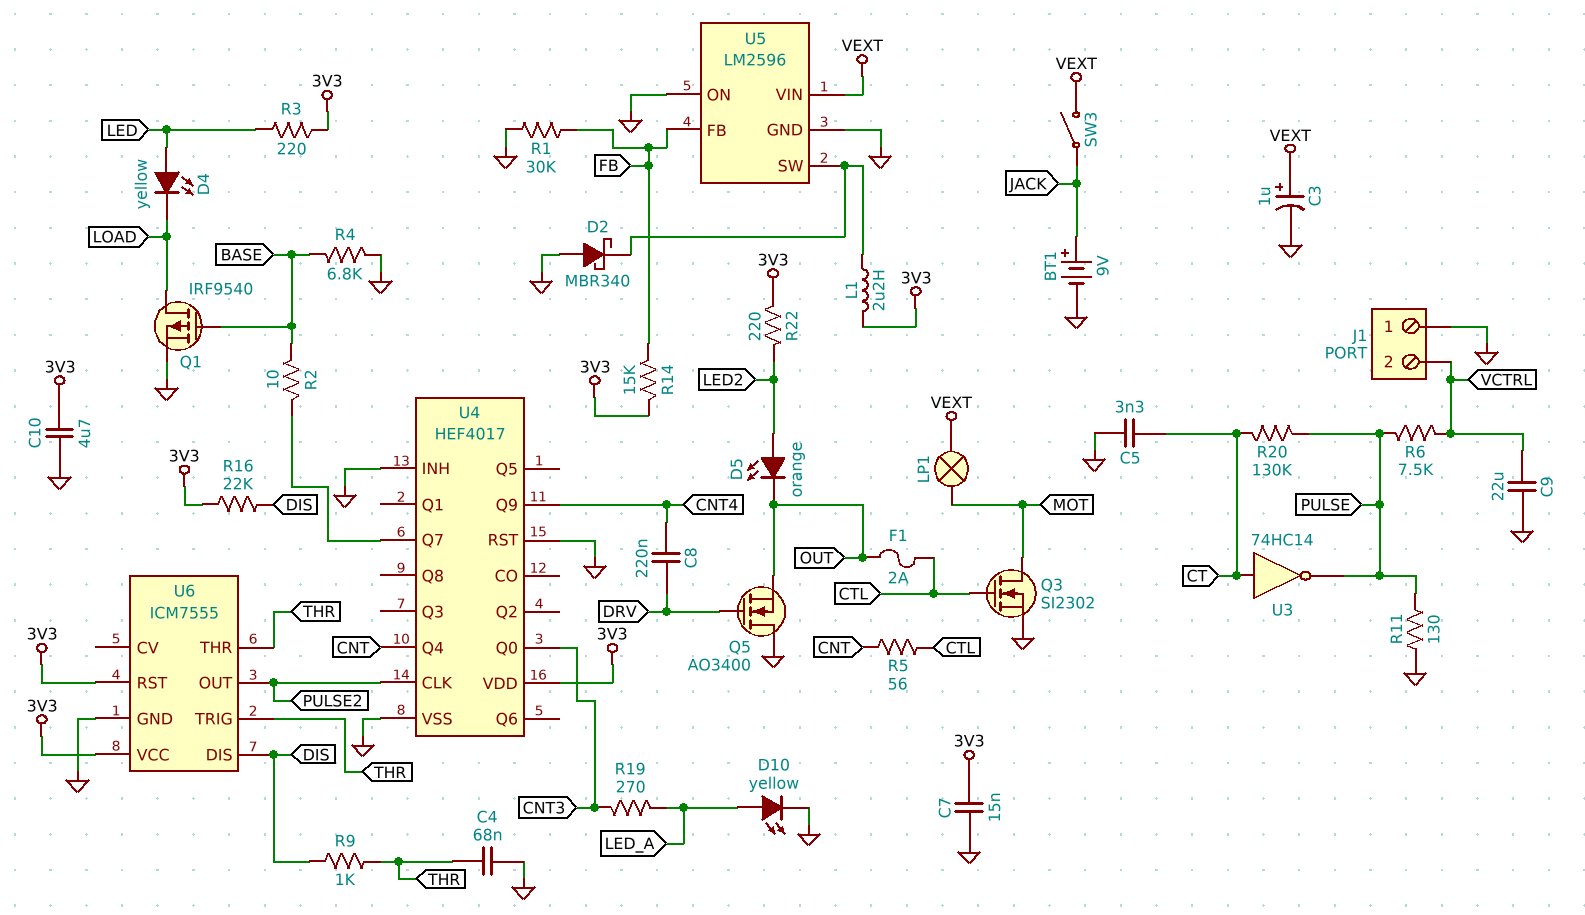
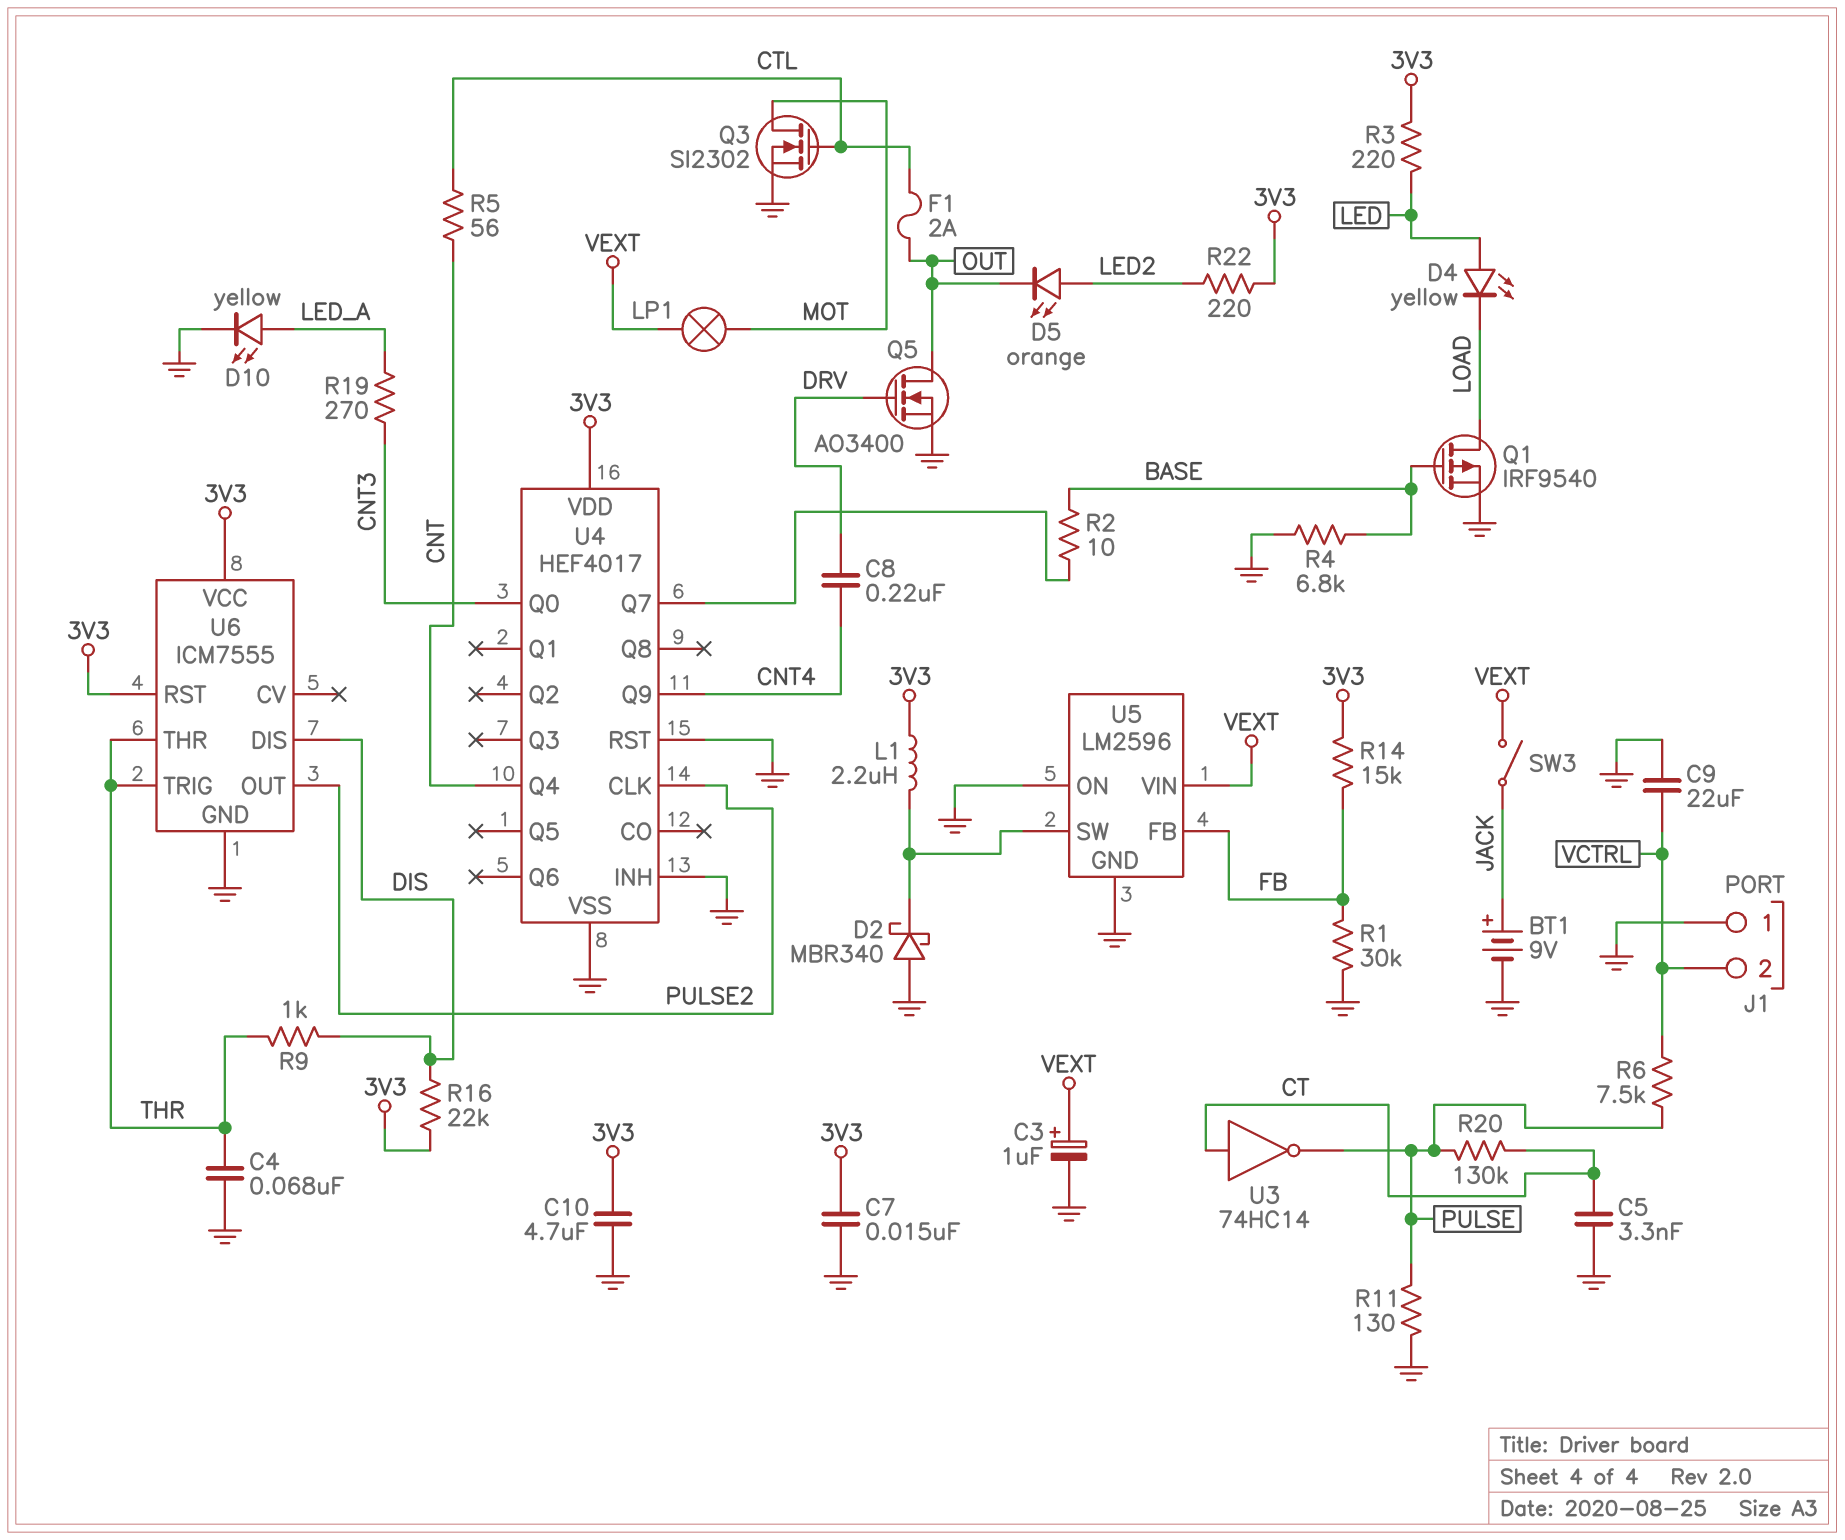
Q5: NMOS AO3400 (G DRV, D GND, S OUT) -> NMOS AO3400 (G DRV, D OUT, S GND)

